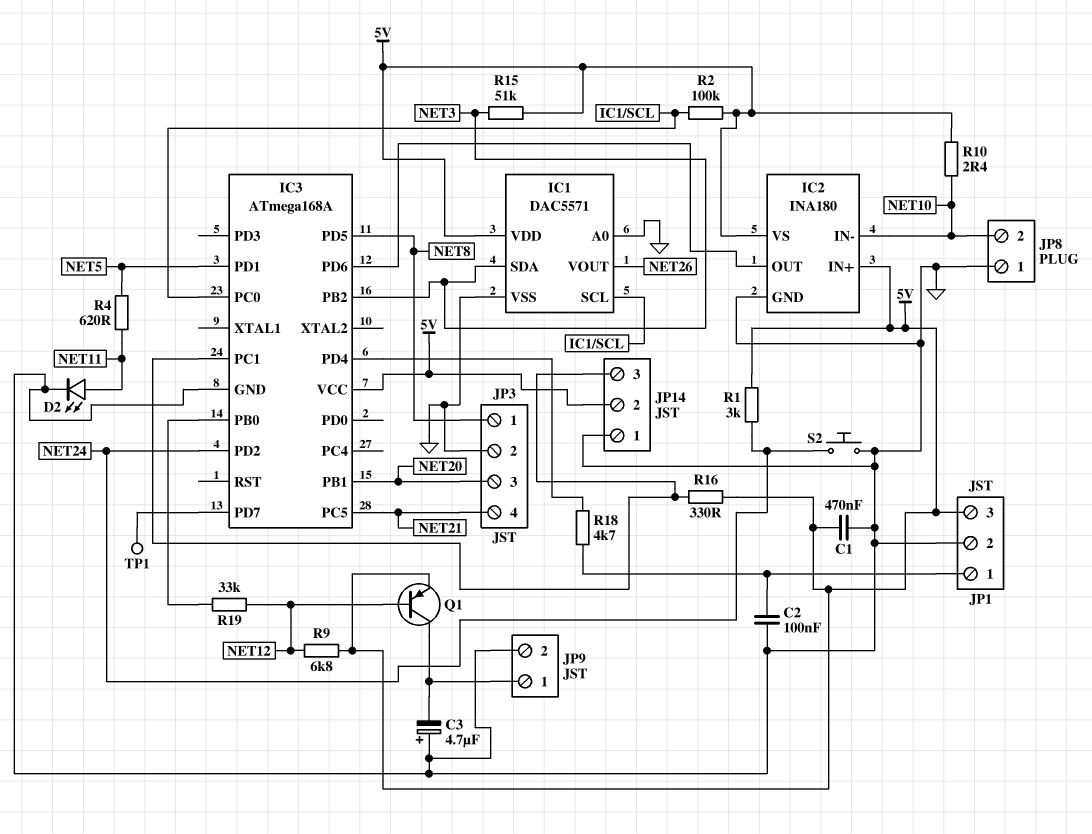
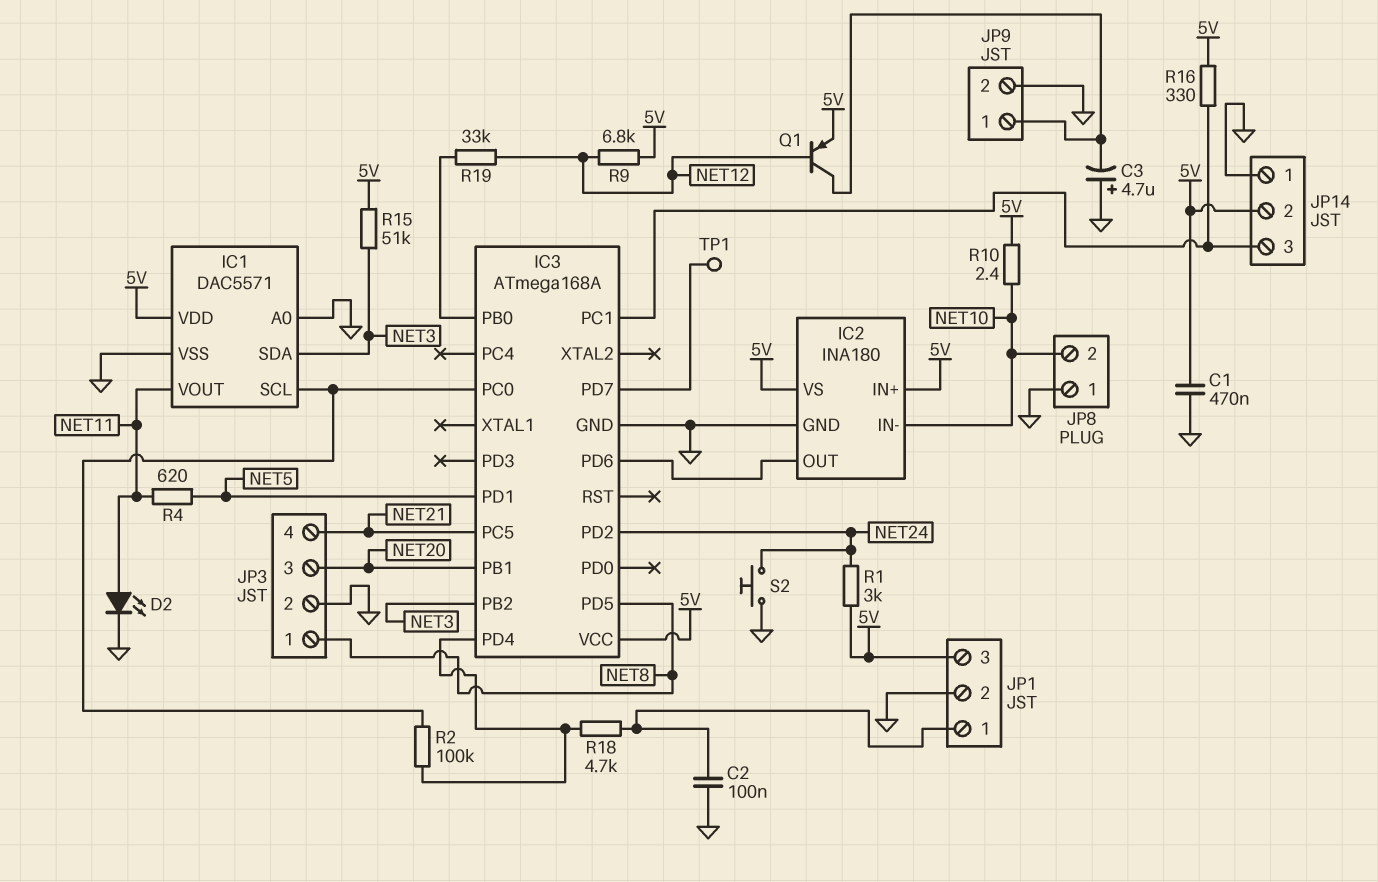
IC1 pin VOUT: NET26 -> NET11
R2: 100k (5V, IC1/SCL) -> 100k (IC1/SCL, IC3/PD4)

